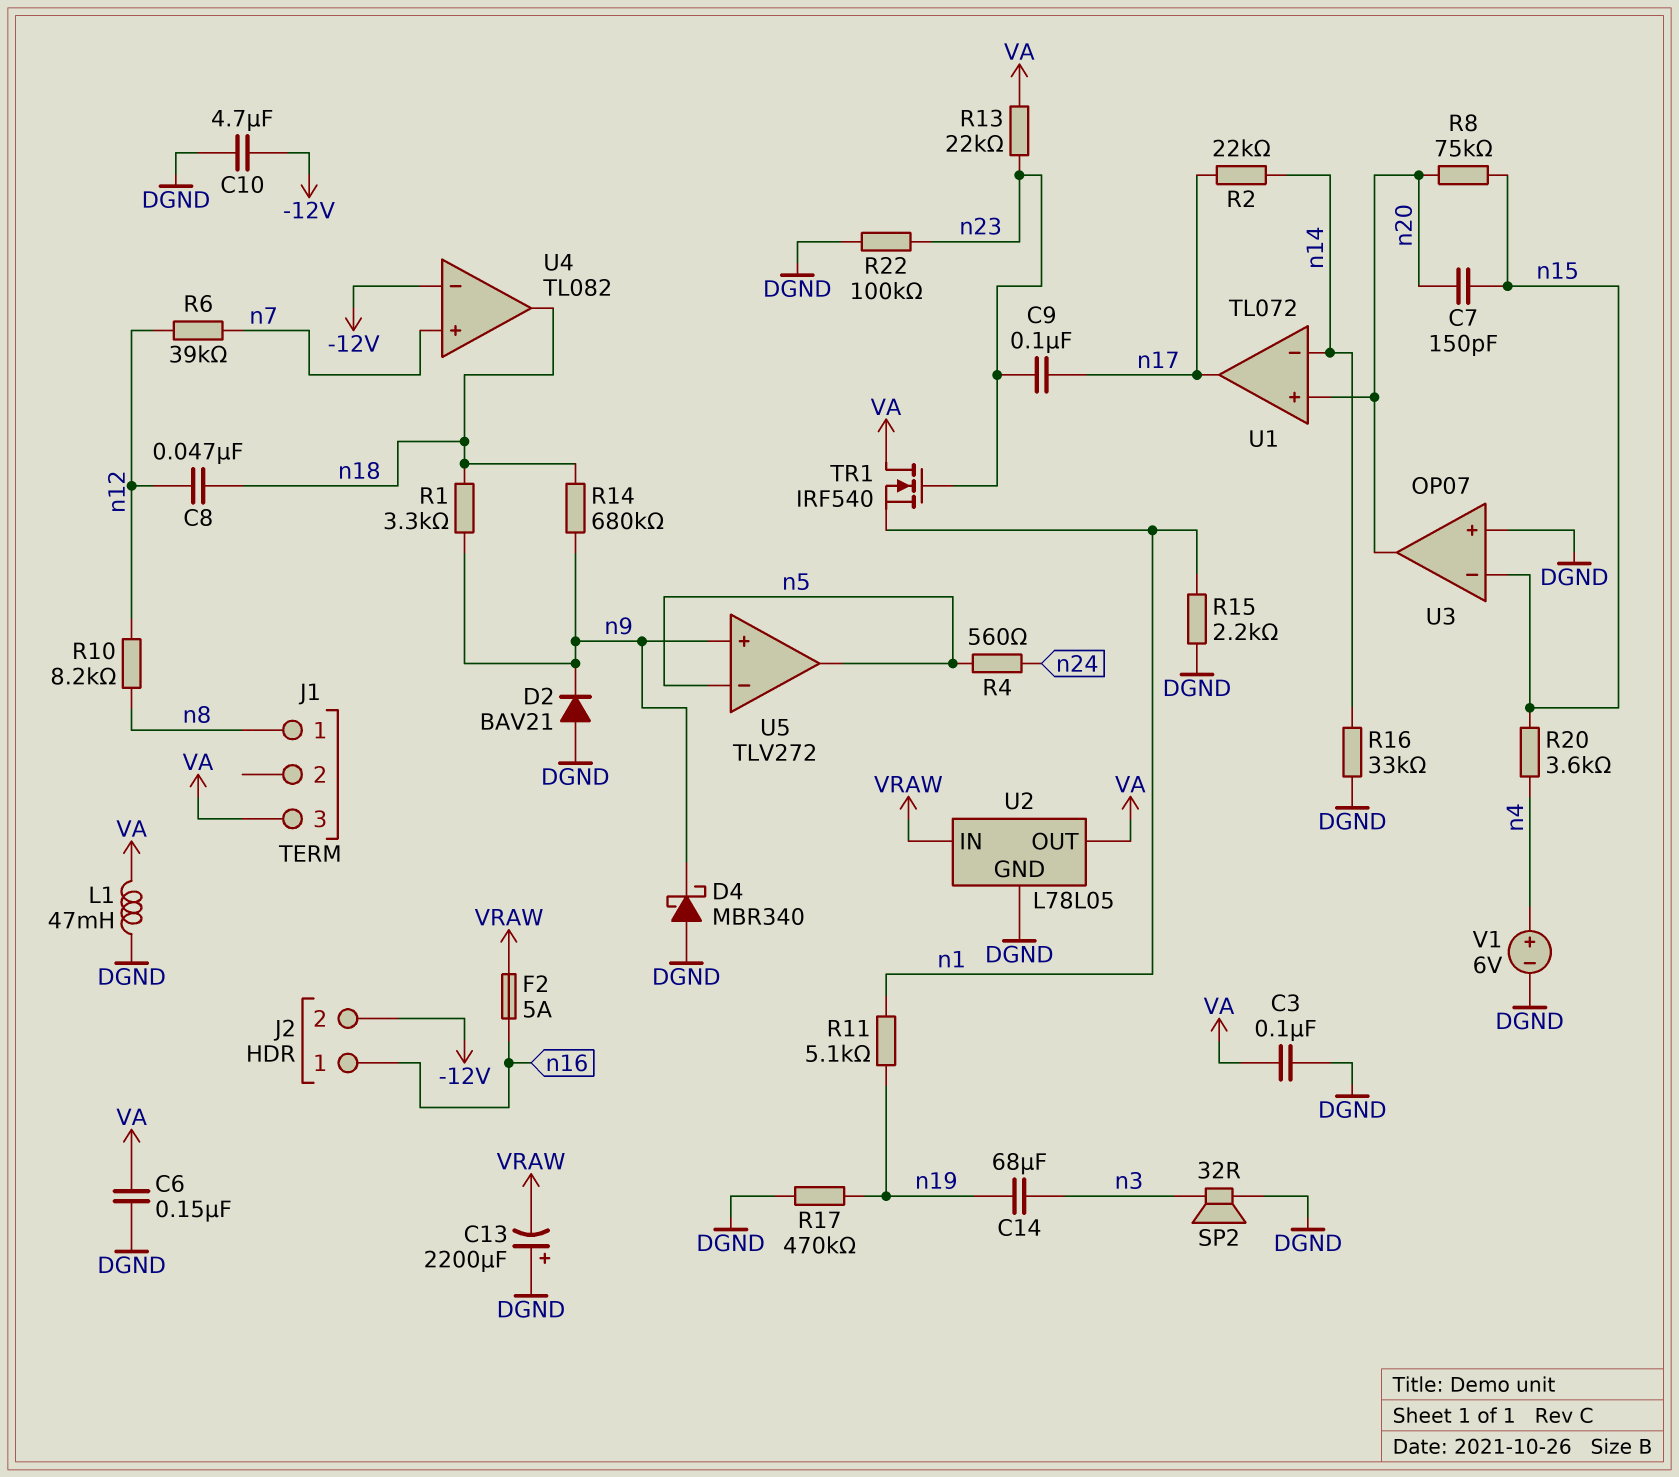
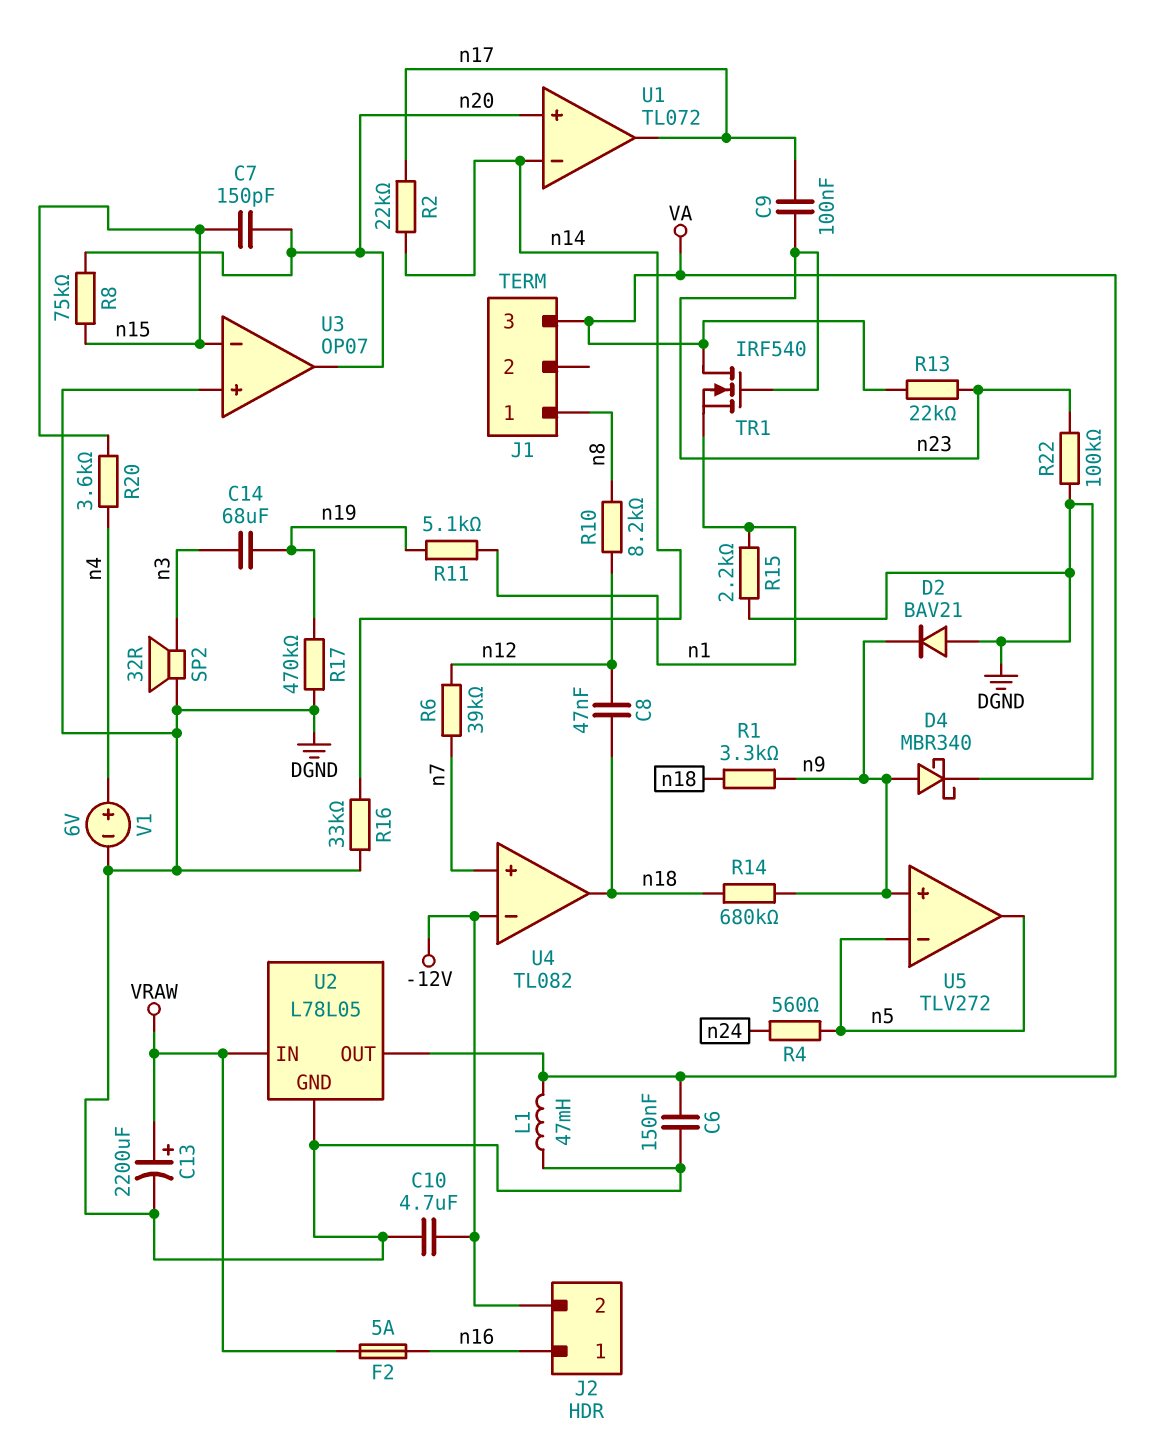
C3: 100nF (DGND, VA) -> none
C13: 2200uF (plus DGND, minus VRAW) -> 2200uF (plus VRAW, minus DGND)
D4: schottky MBR340 (A DGND, K n9) -> schottky MBR340 (A n9, K DGND)

